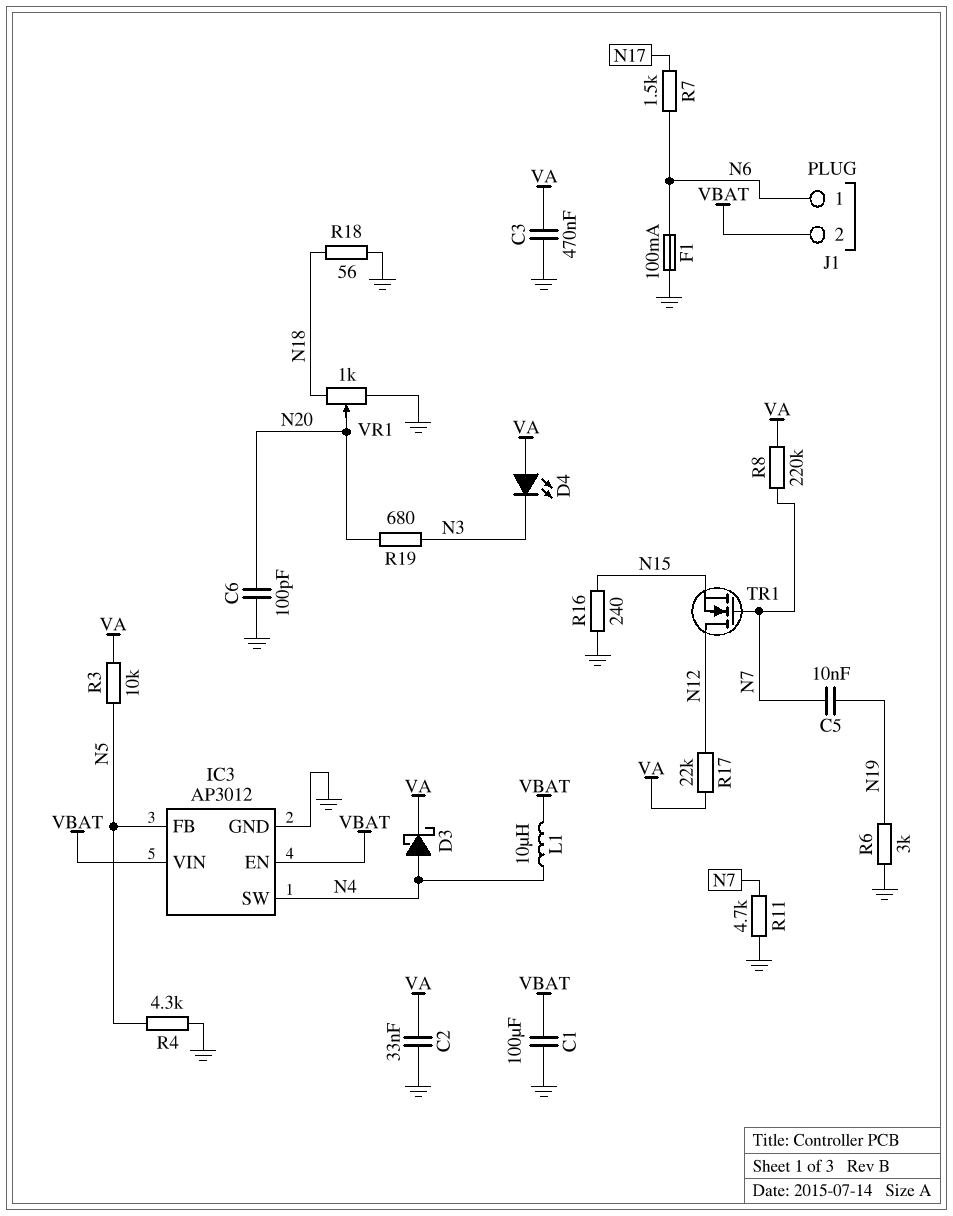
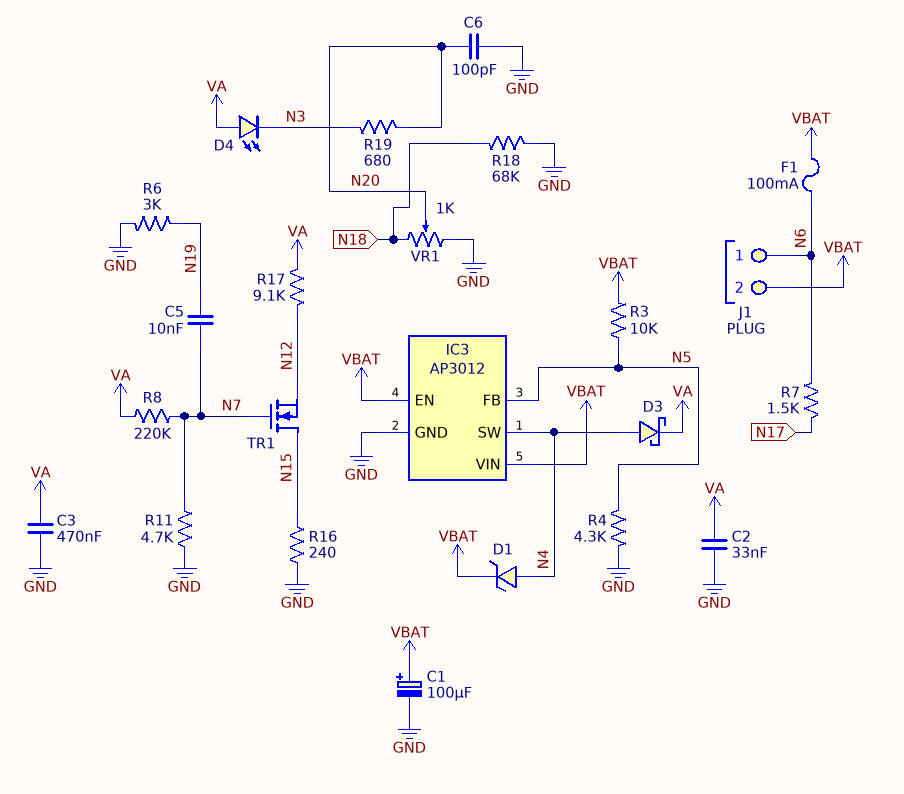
C1: 100uF (GND, VBAT) -> 100uF (plus VBAT, minus GND)
D1: none -> zener (A N4, K VBAT)
F1: 100mA (GND, N6) -> 100mA (N6, VBAT)
L1: 10uH (N4, VBAT) -> none
R3: 10k (N5, VA) -> 10k (N5, VBAT)
R17: 22k (N12, VA) -> 9.1k (N12, VA)
R18: 56 (GND, N18) -> 68k (GND, N18)
TR1: NMOS (G N7, D N12, S N15) -> NMOS (G N7, D N15, S N12)

